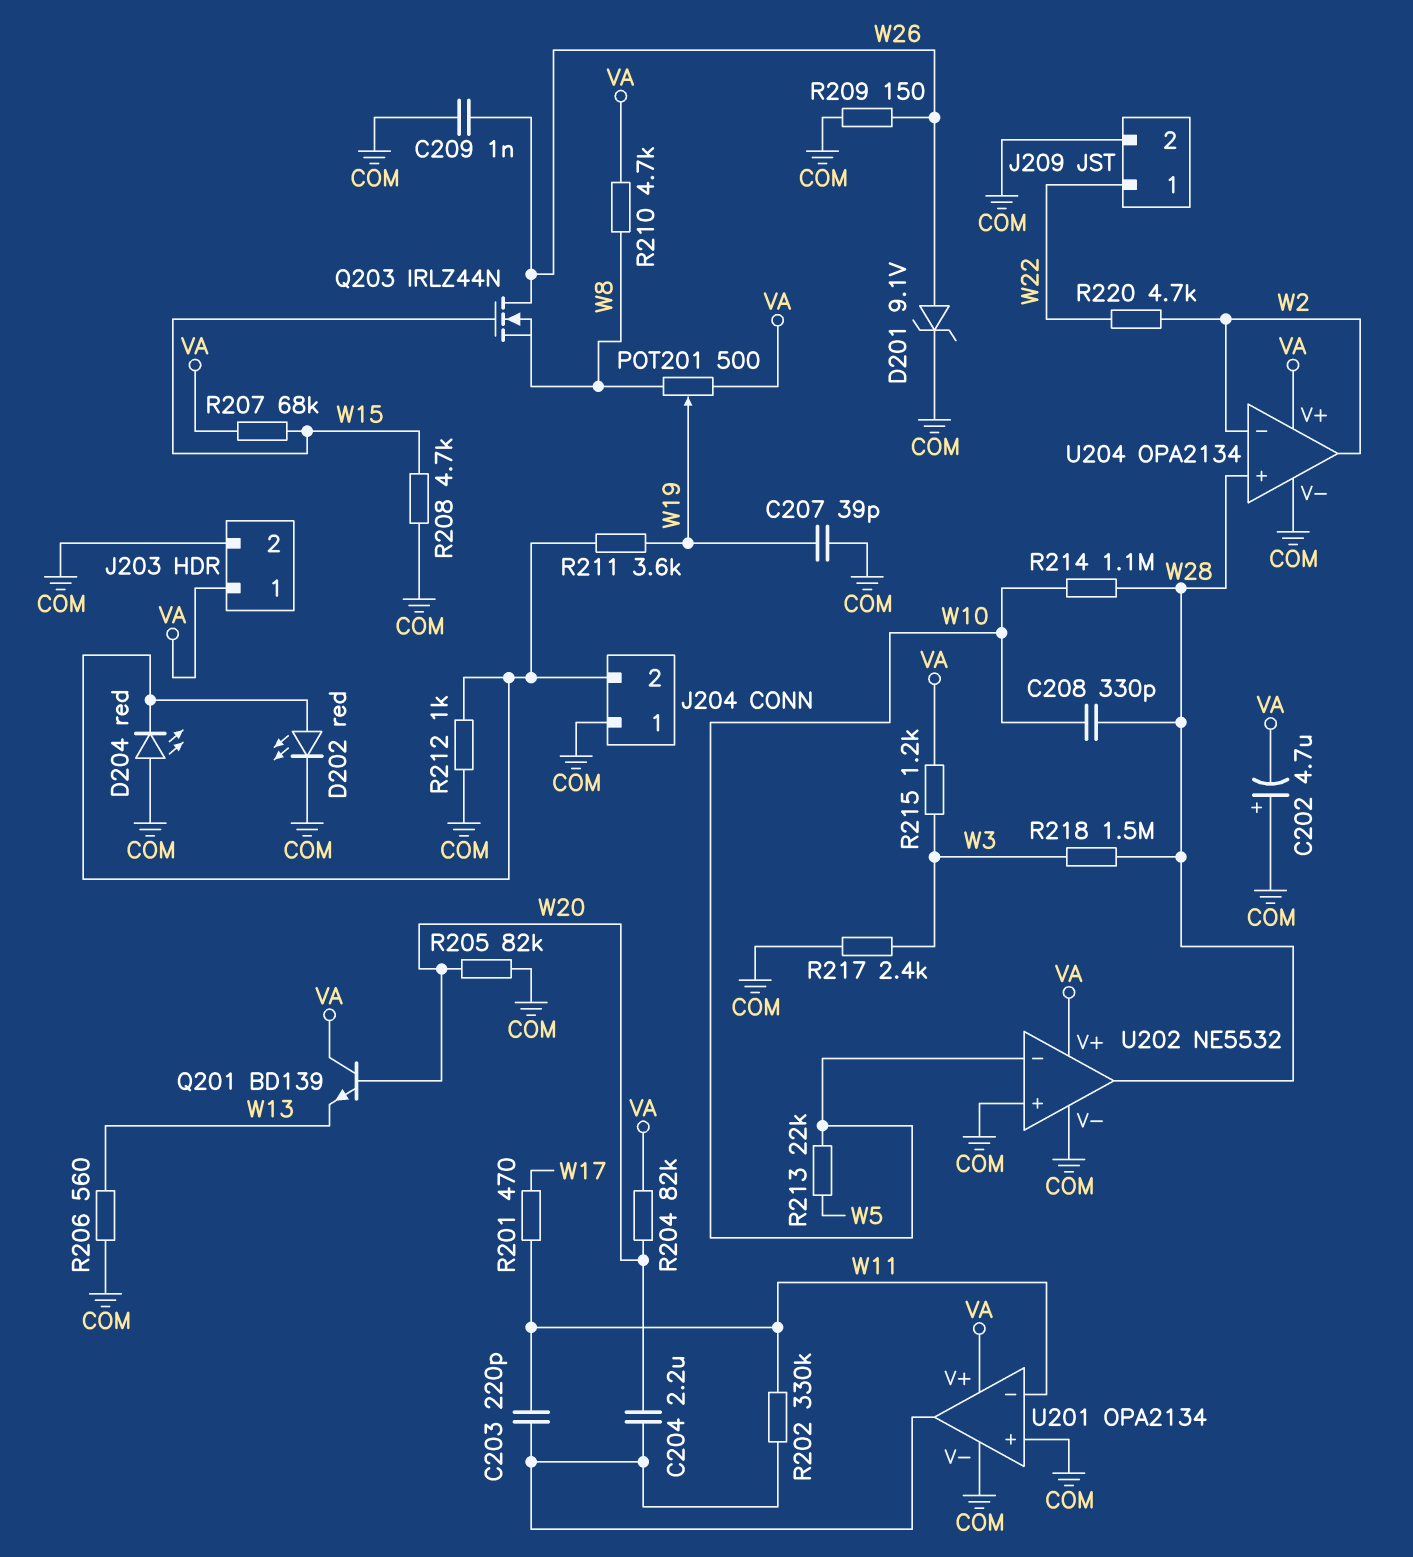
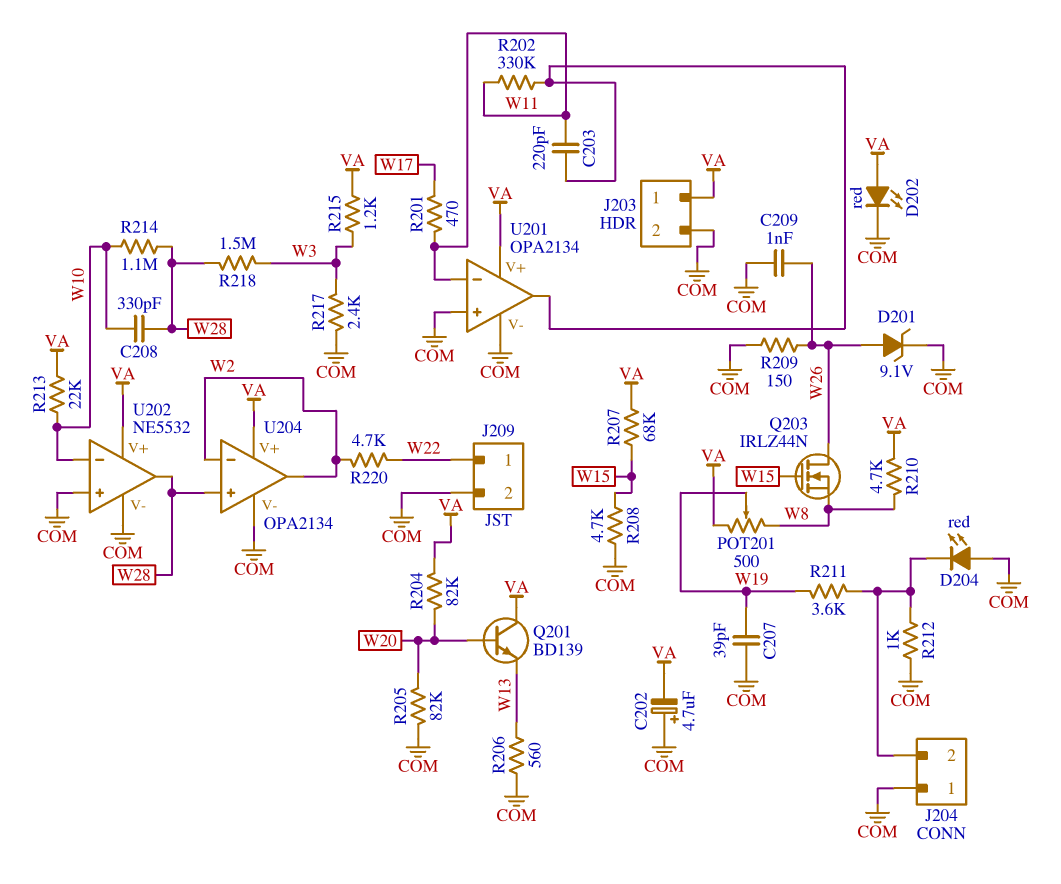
C204: 2.2uF (U201/out, W20) -> none
D202: LED red (A J204/2, K COM) -> LED red (A VA, K COM)
R213: 22k (W5, W10) -> 22k (VA, W10)

